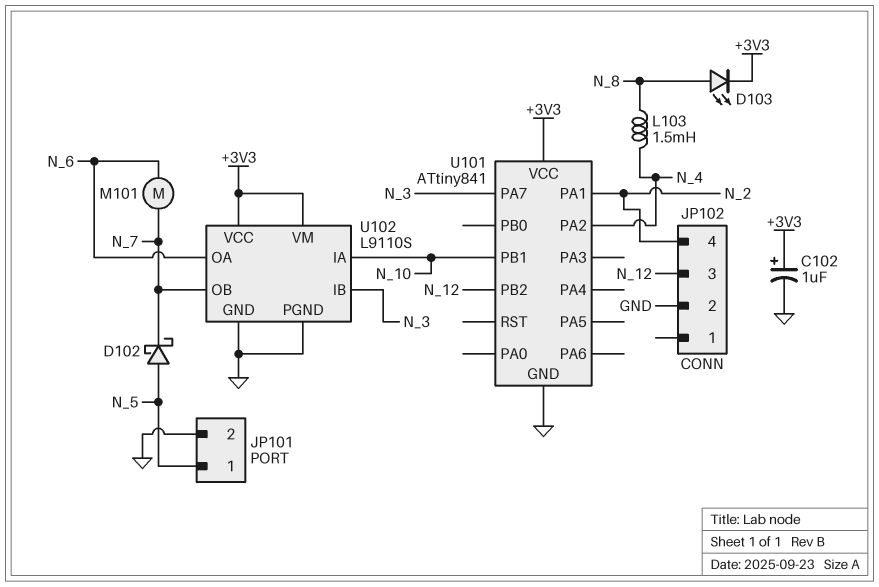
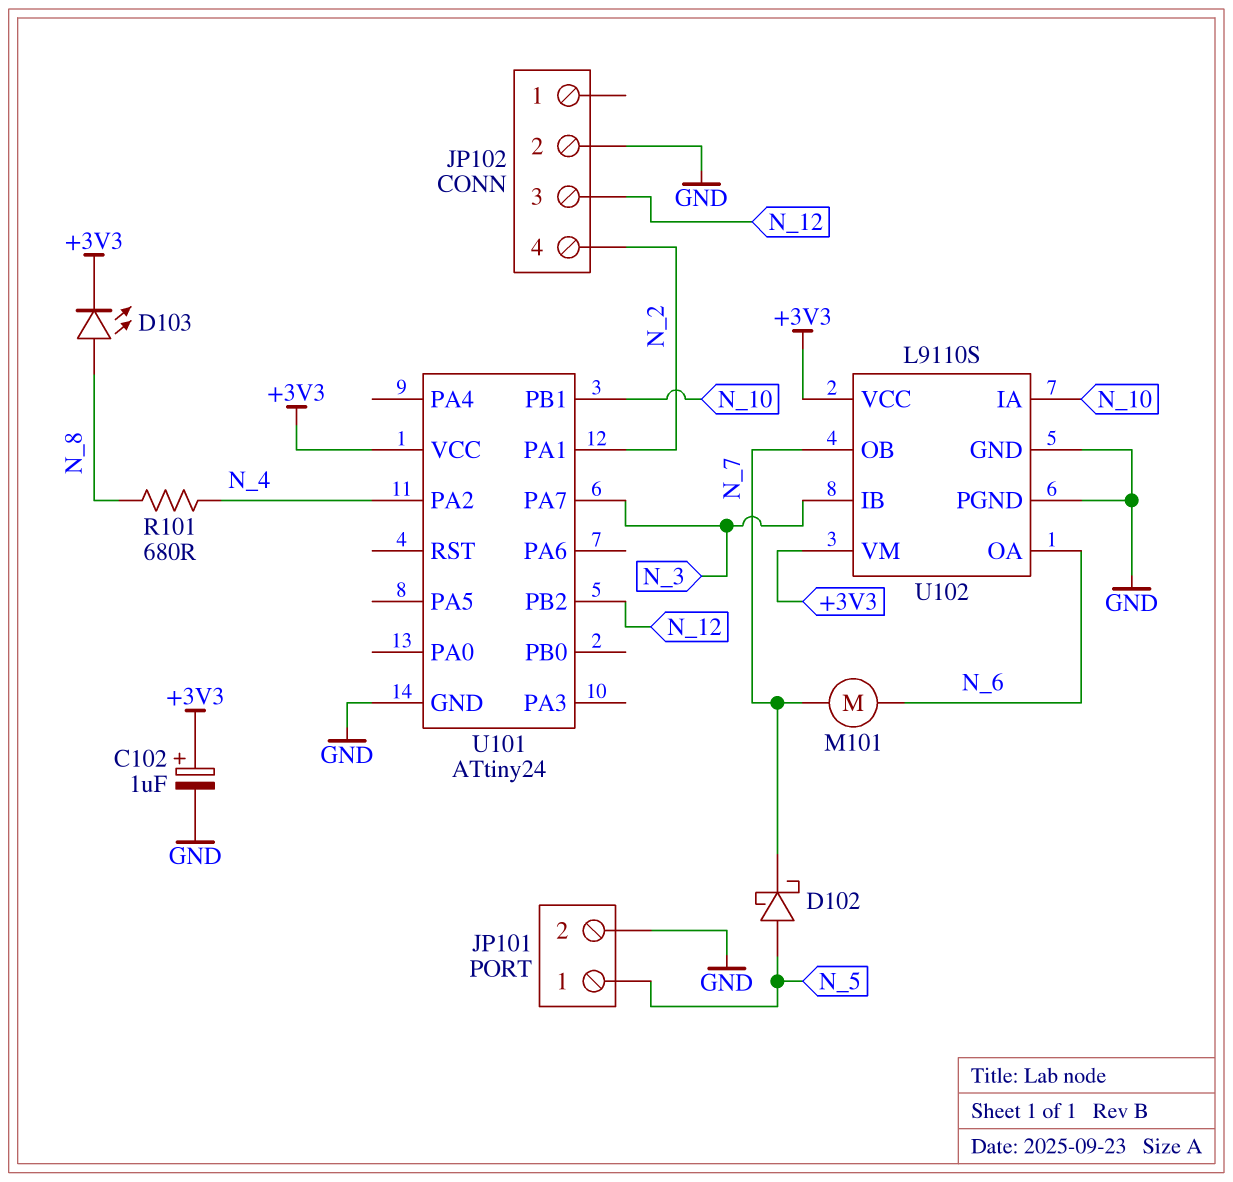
L103: 1.5mH (N_4, N_8) -> none
R101: none -> 680 (N_4, N_8)
U101: ATtiny841 -> ATtiny24

